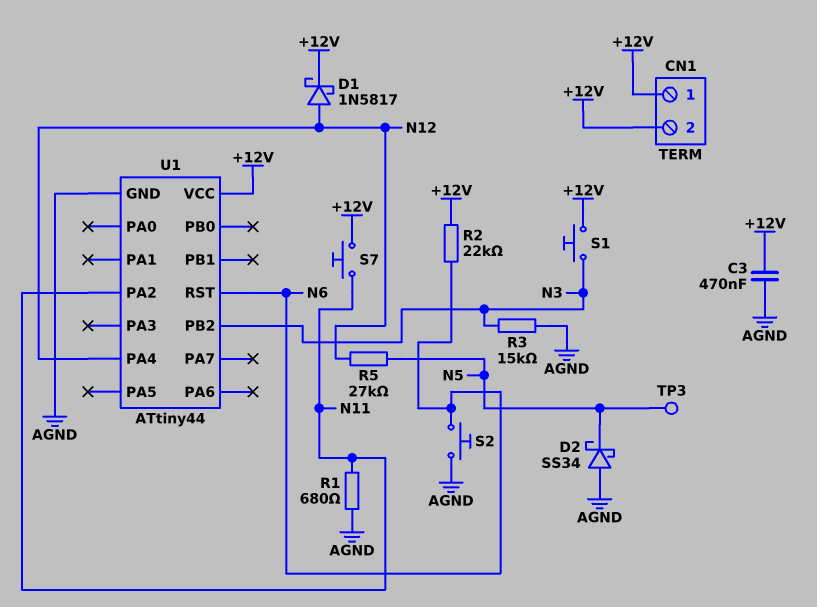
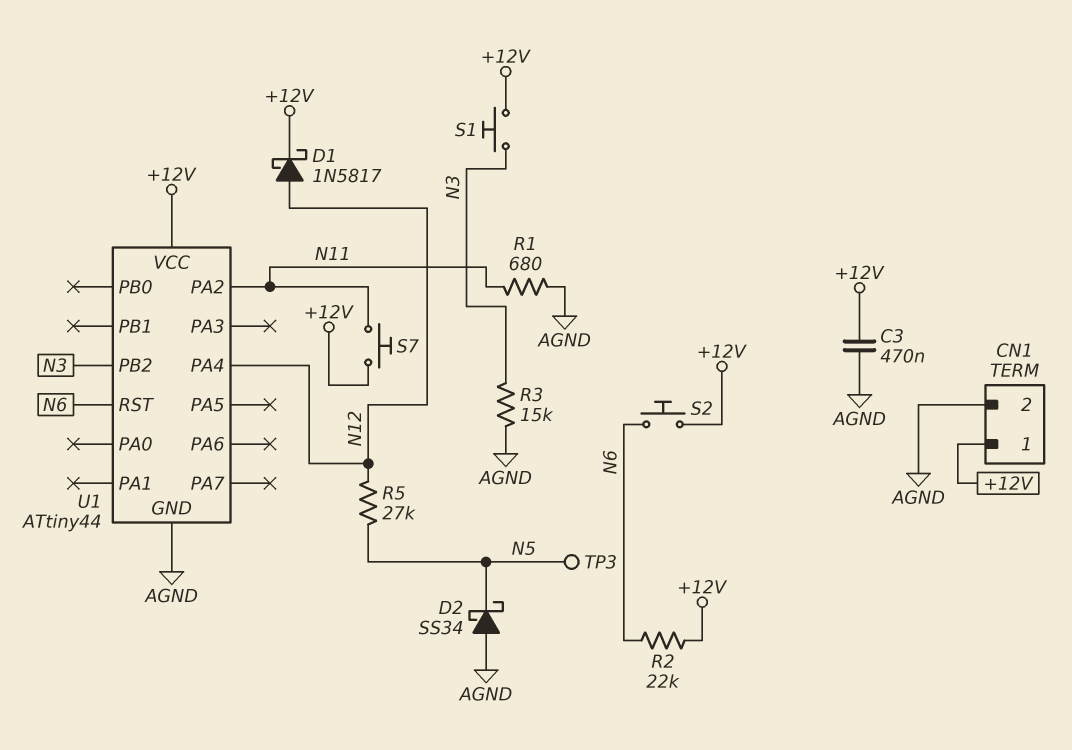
CN1 pin 2: +12V -> AGND
S2: button (AGND, N6) -> button (+12V, N6)

